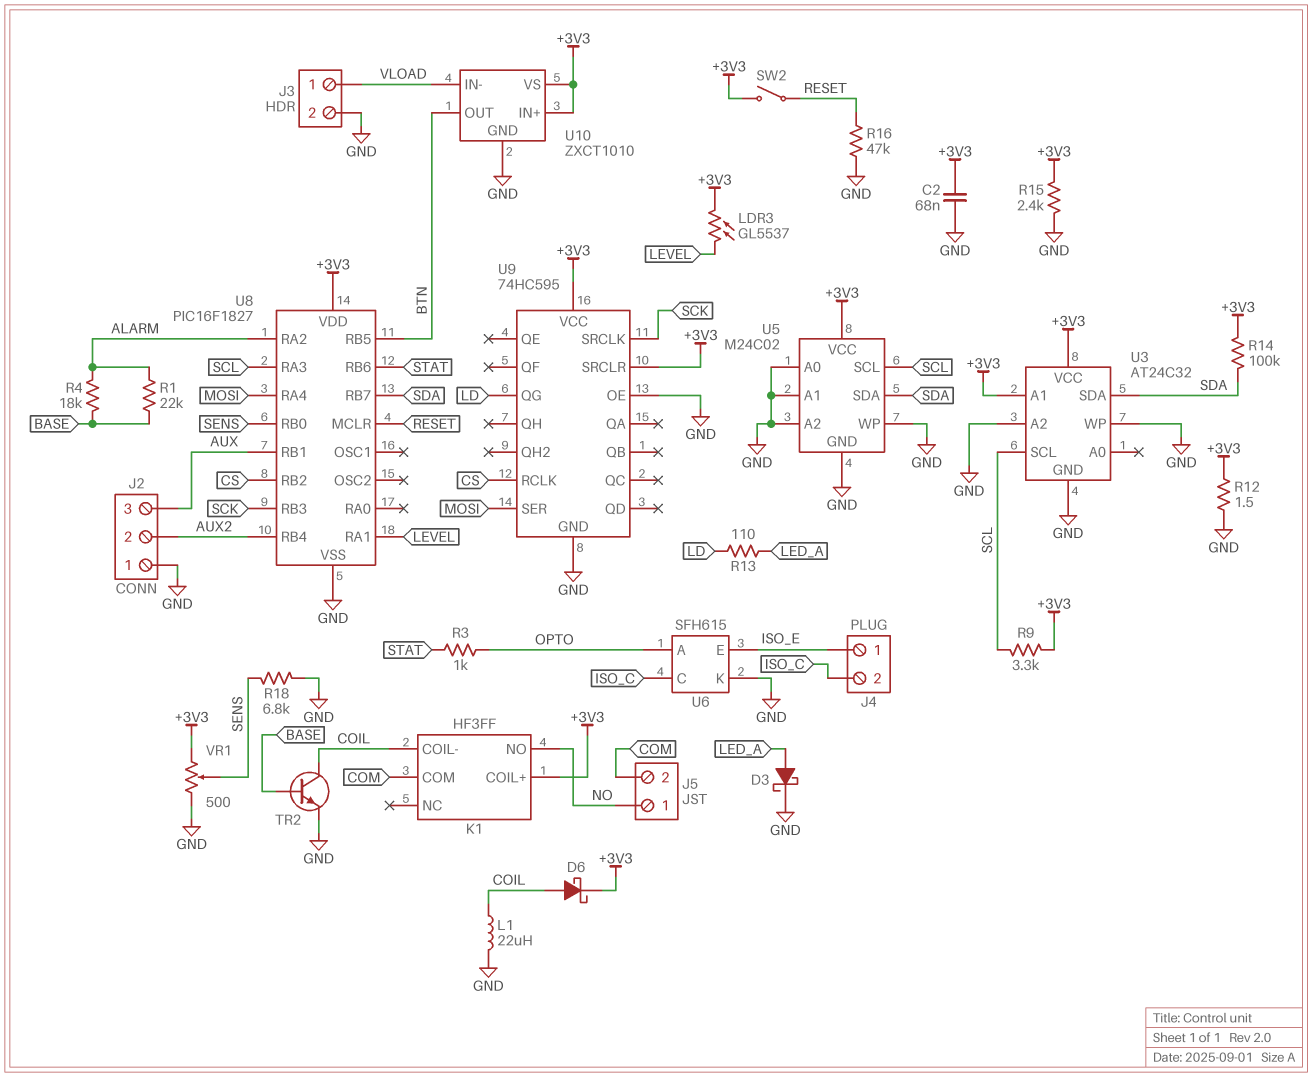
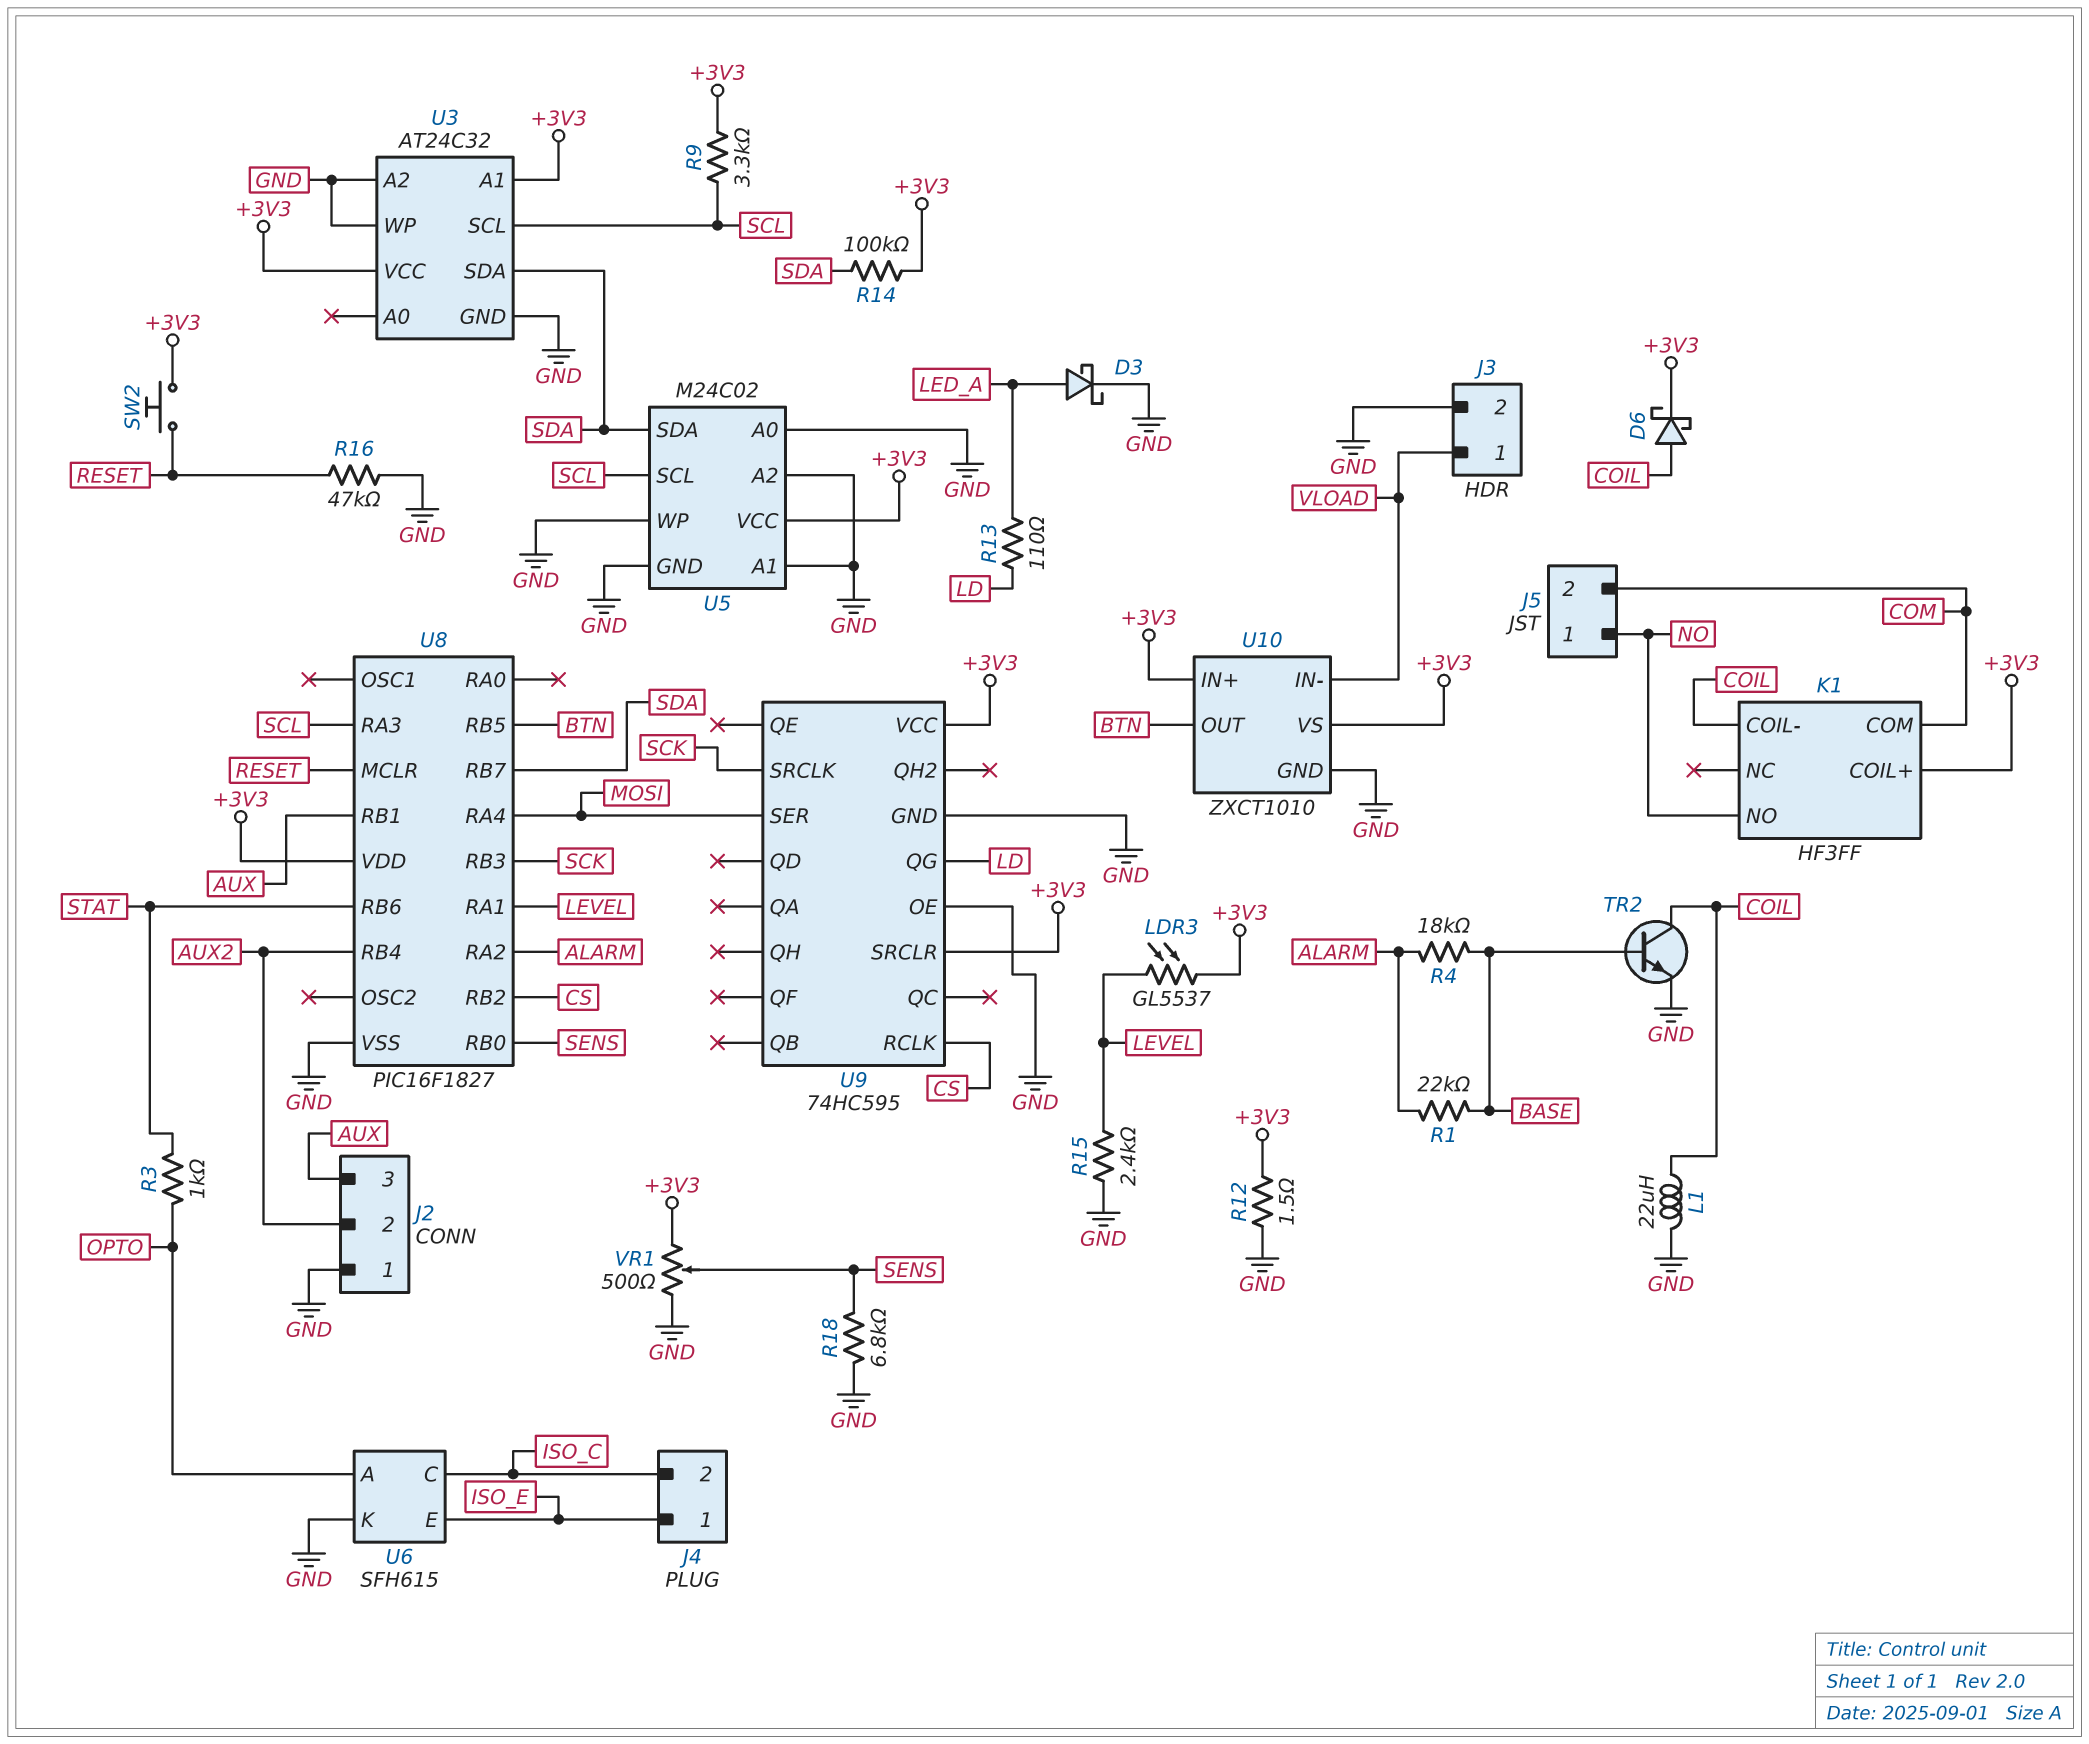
C2: 68nF (+3V3, GND) -> none
R15: 2.4k (+3V3, GND) -> 2.4k (GND, LEVEL)
SW2: switch (+3V3, RESET) -> button (+3V3, RESET)

